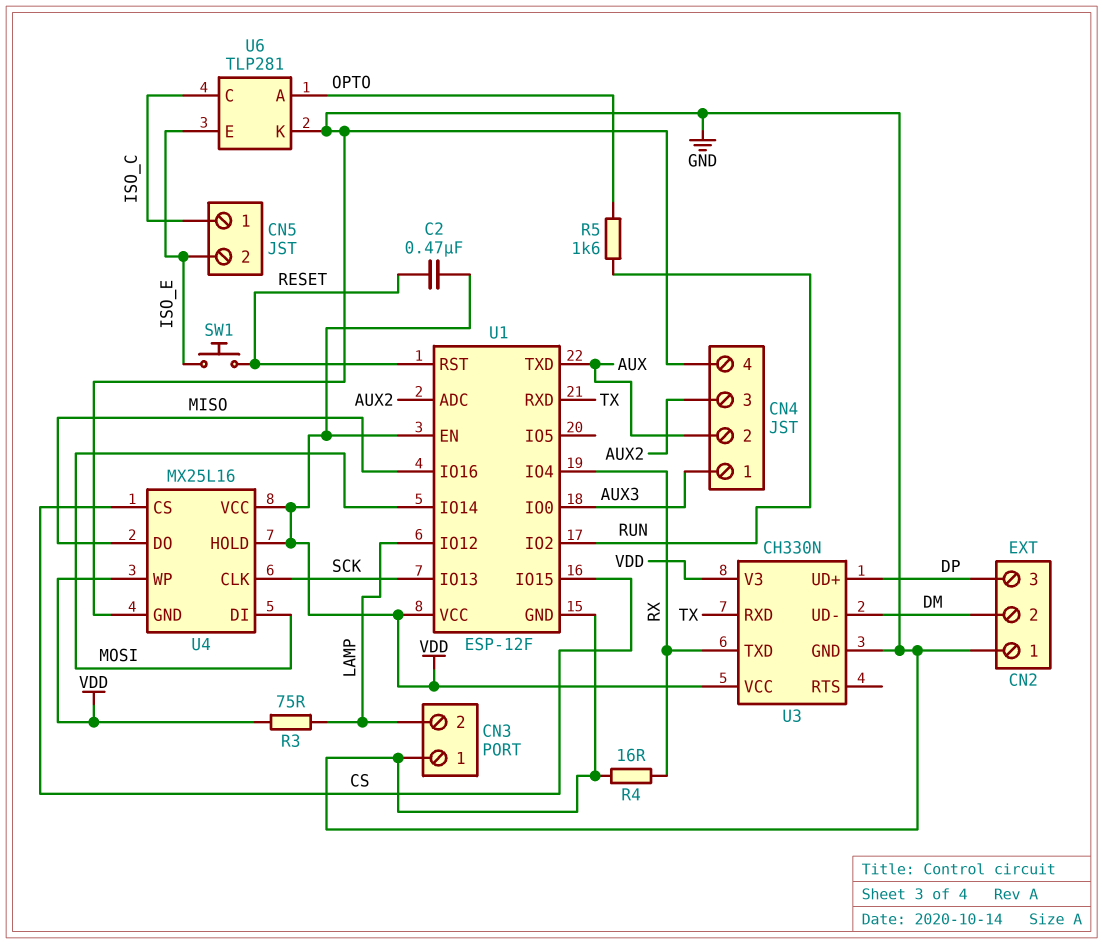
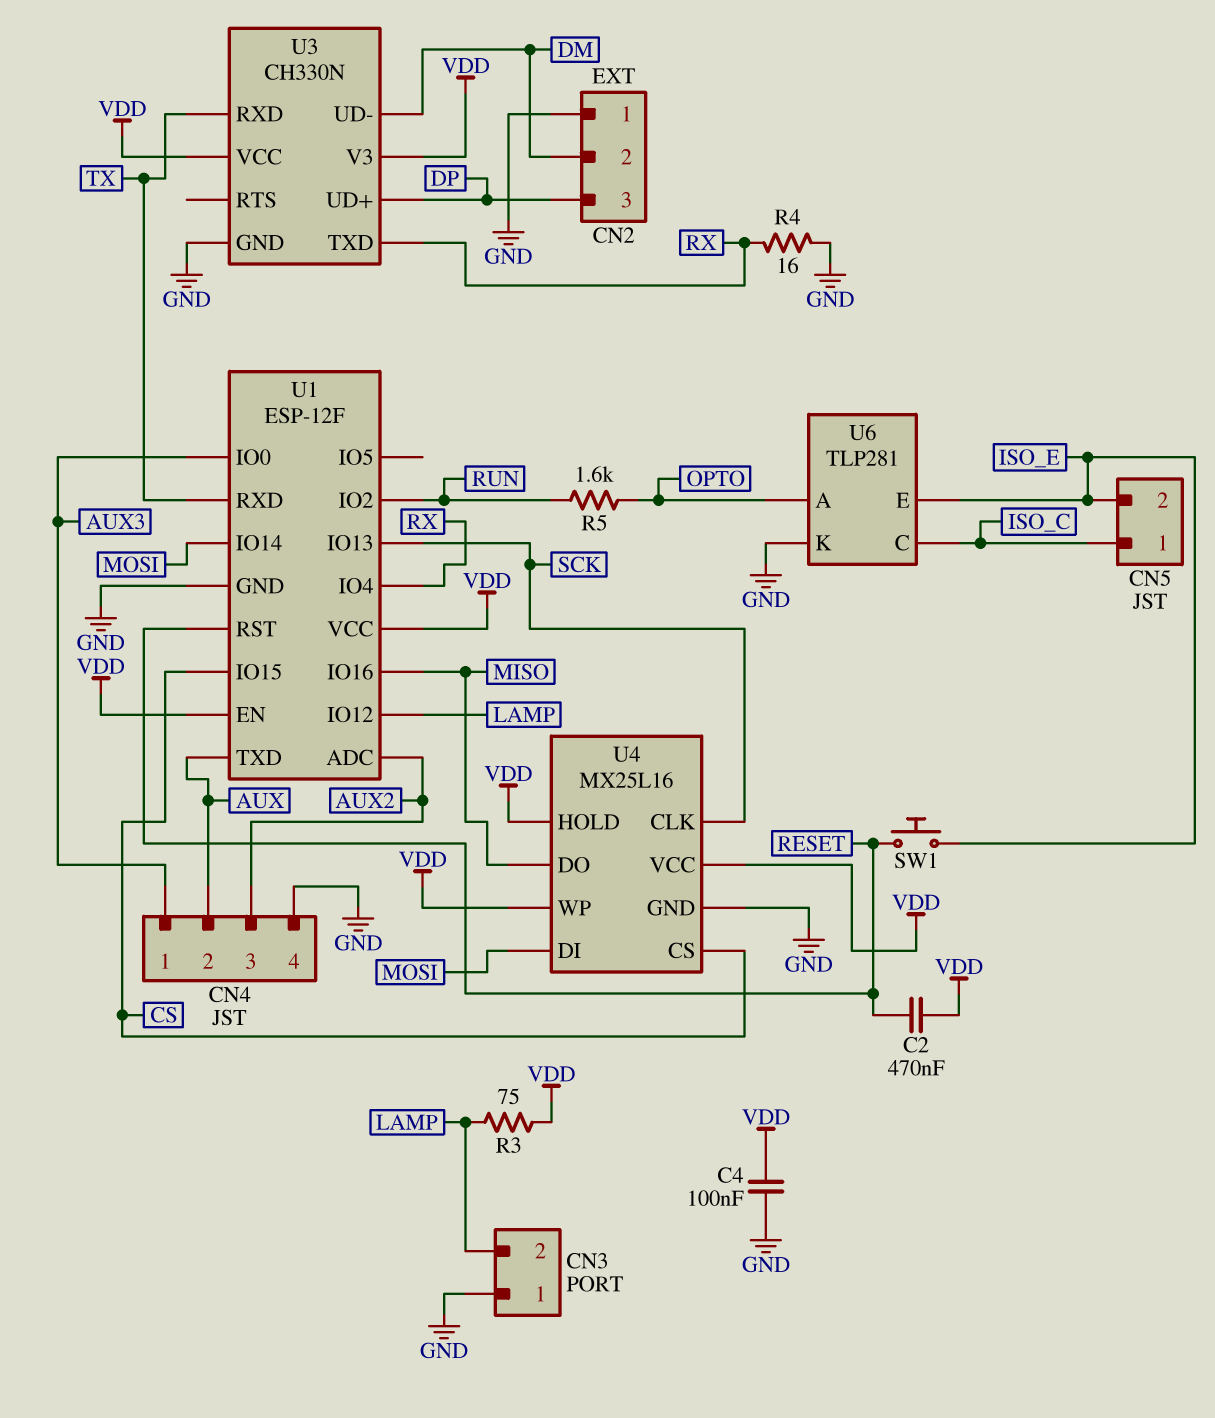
C4: none -> 100nF (GND, VDD)

